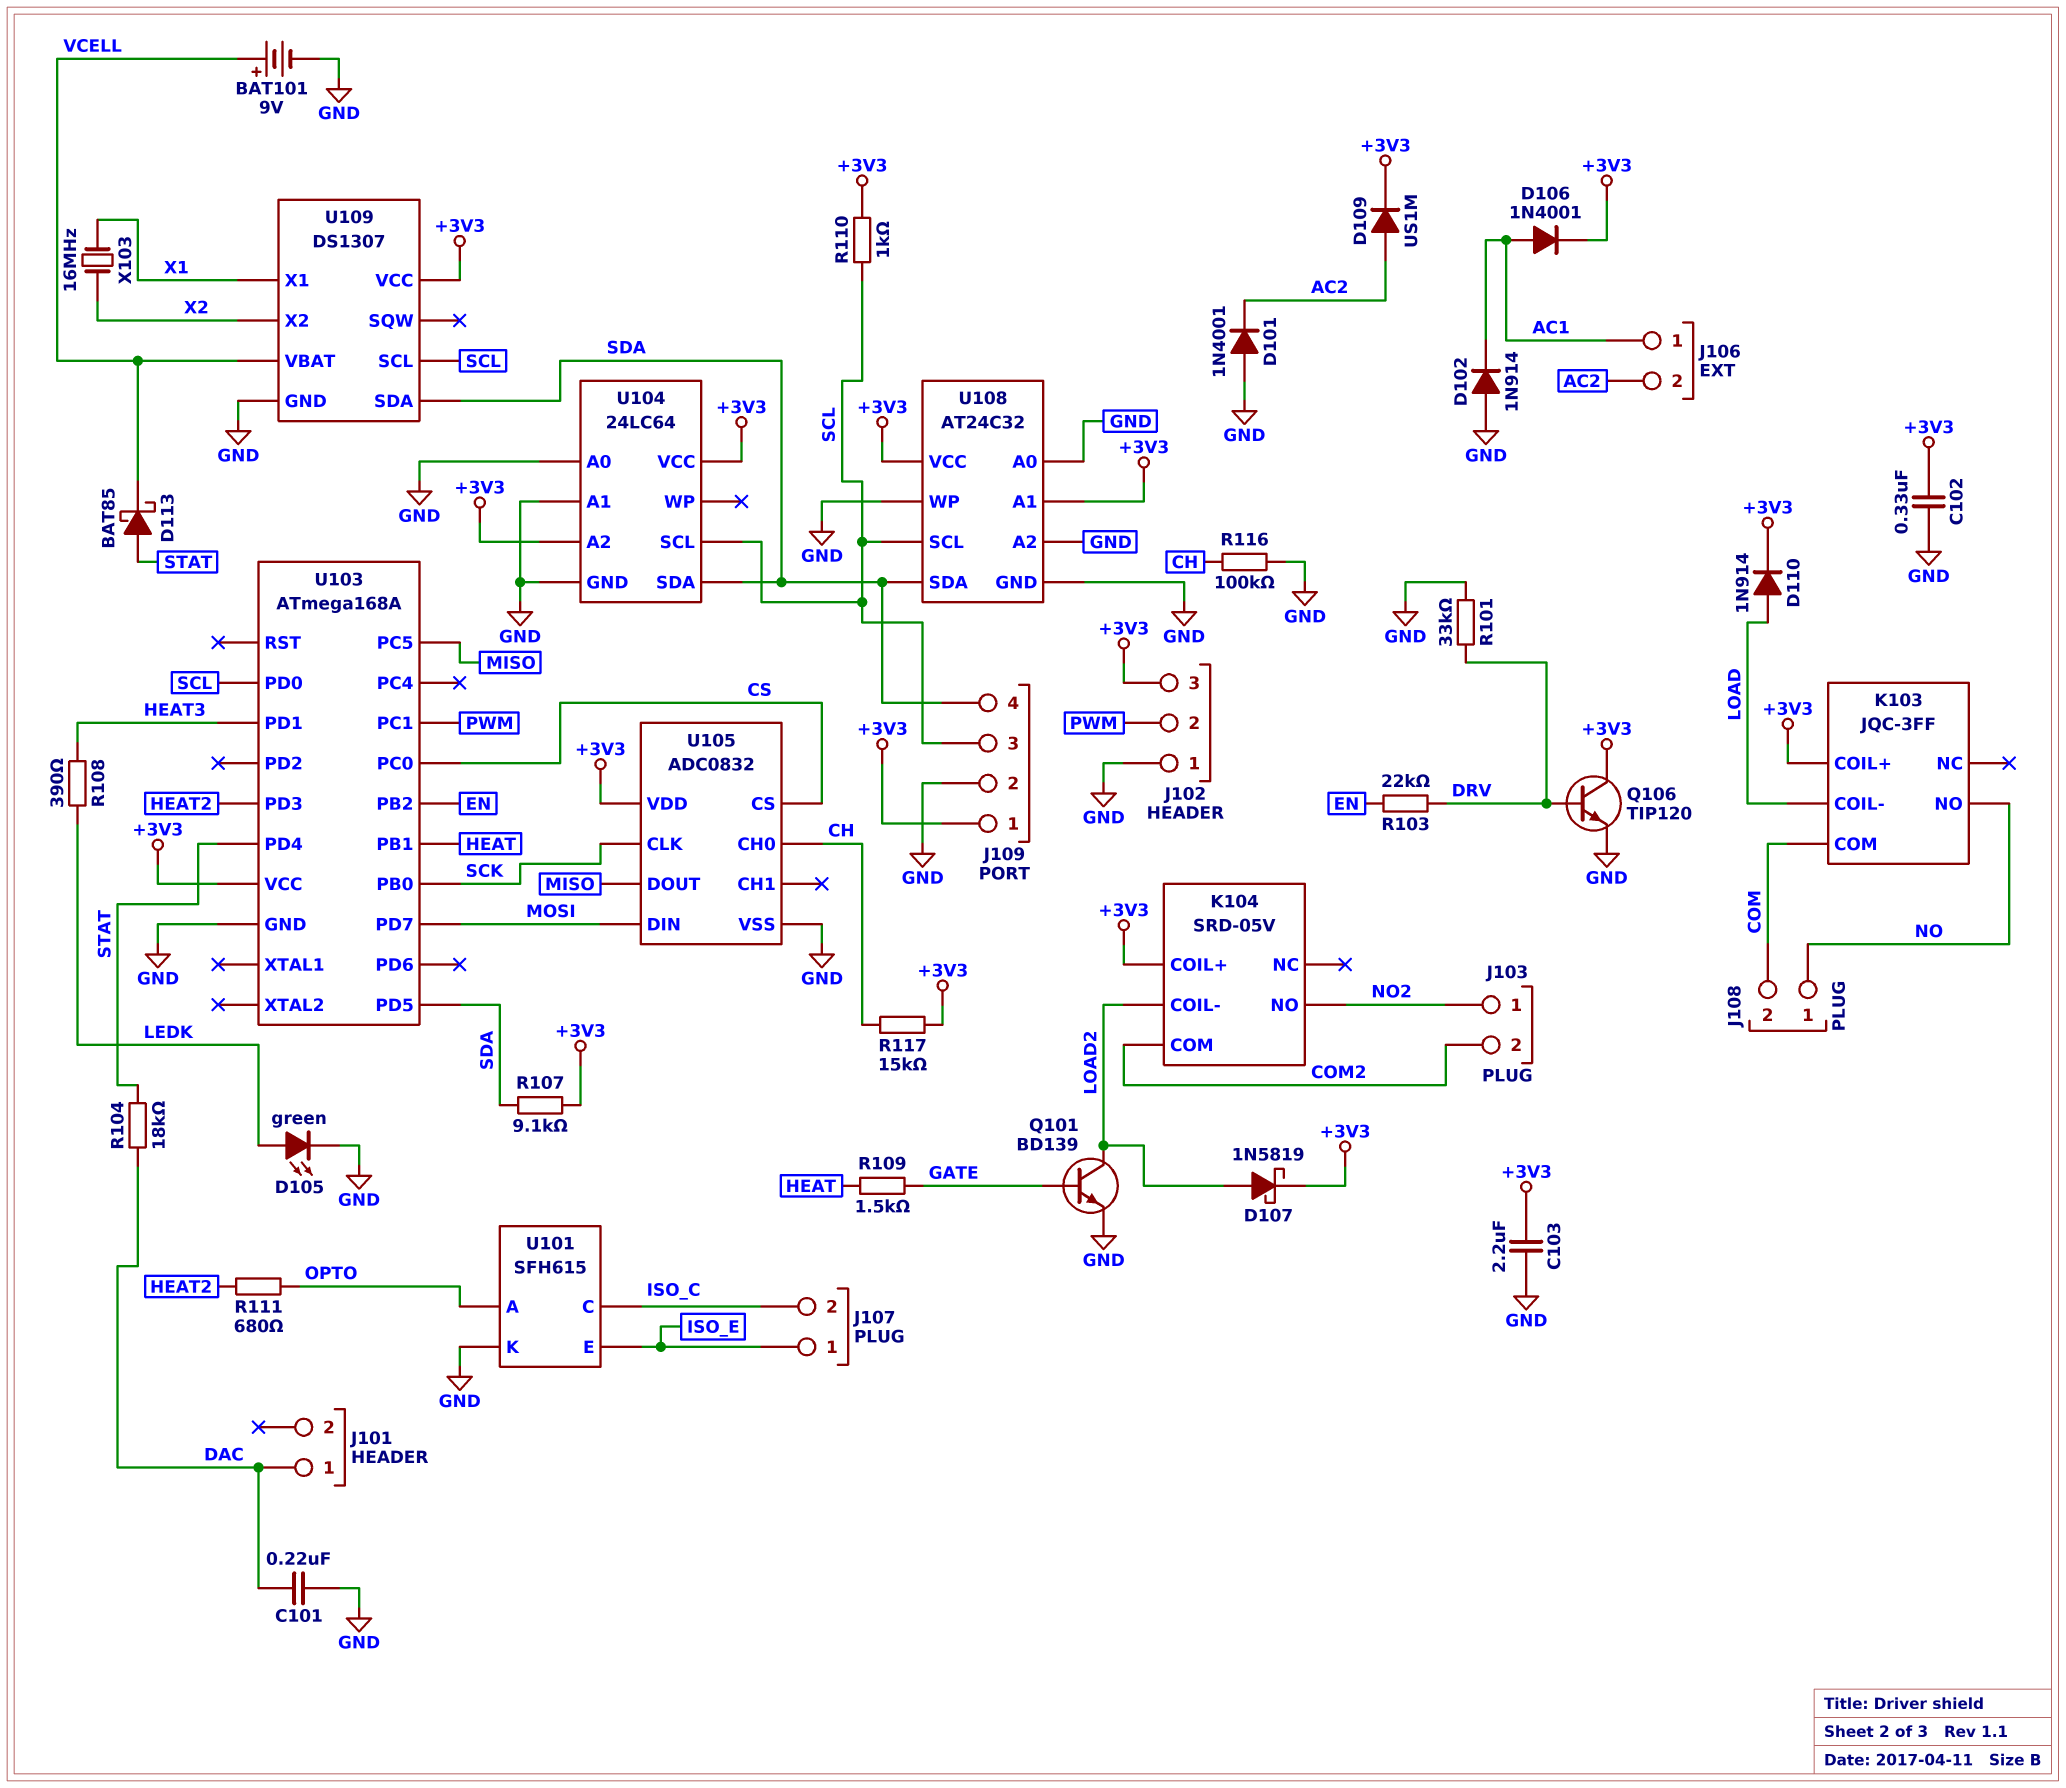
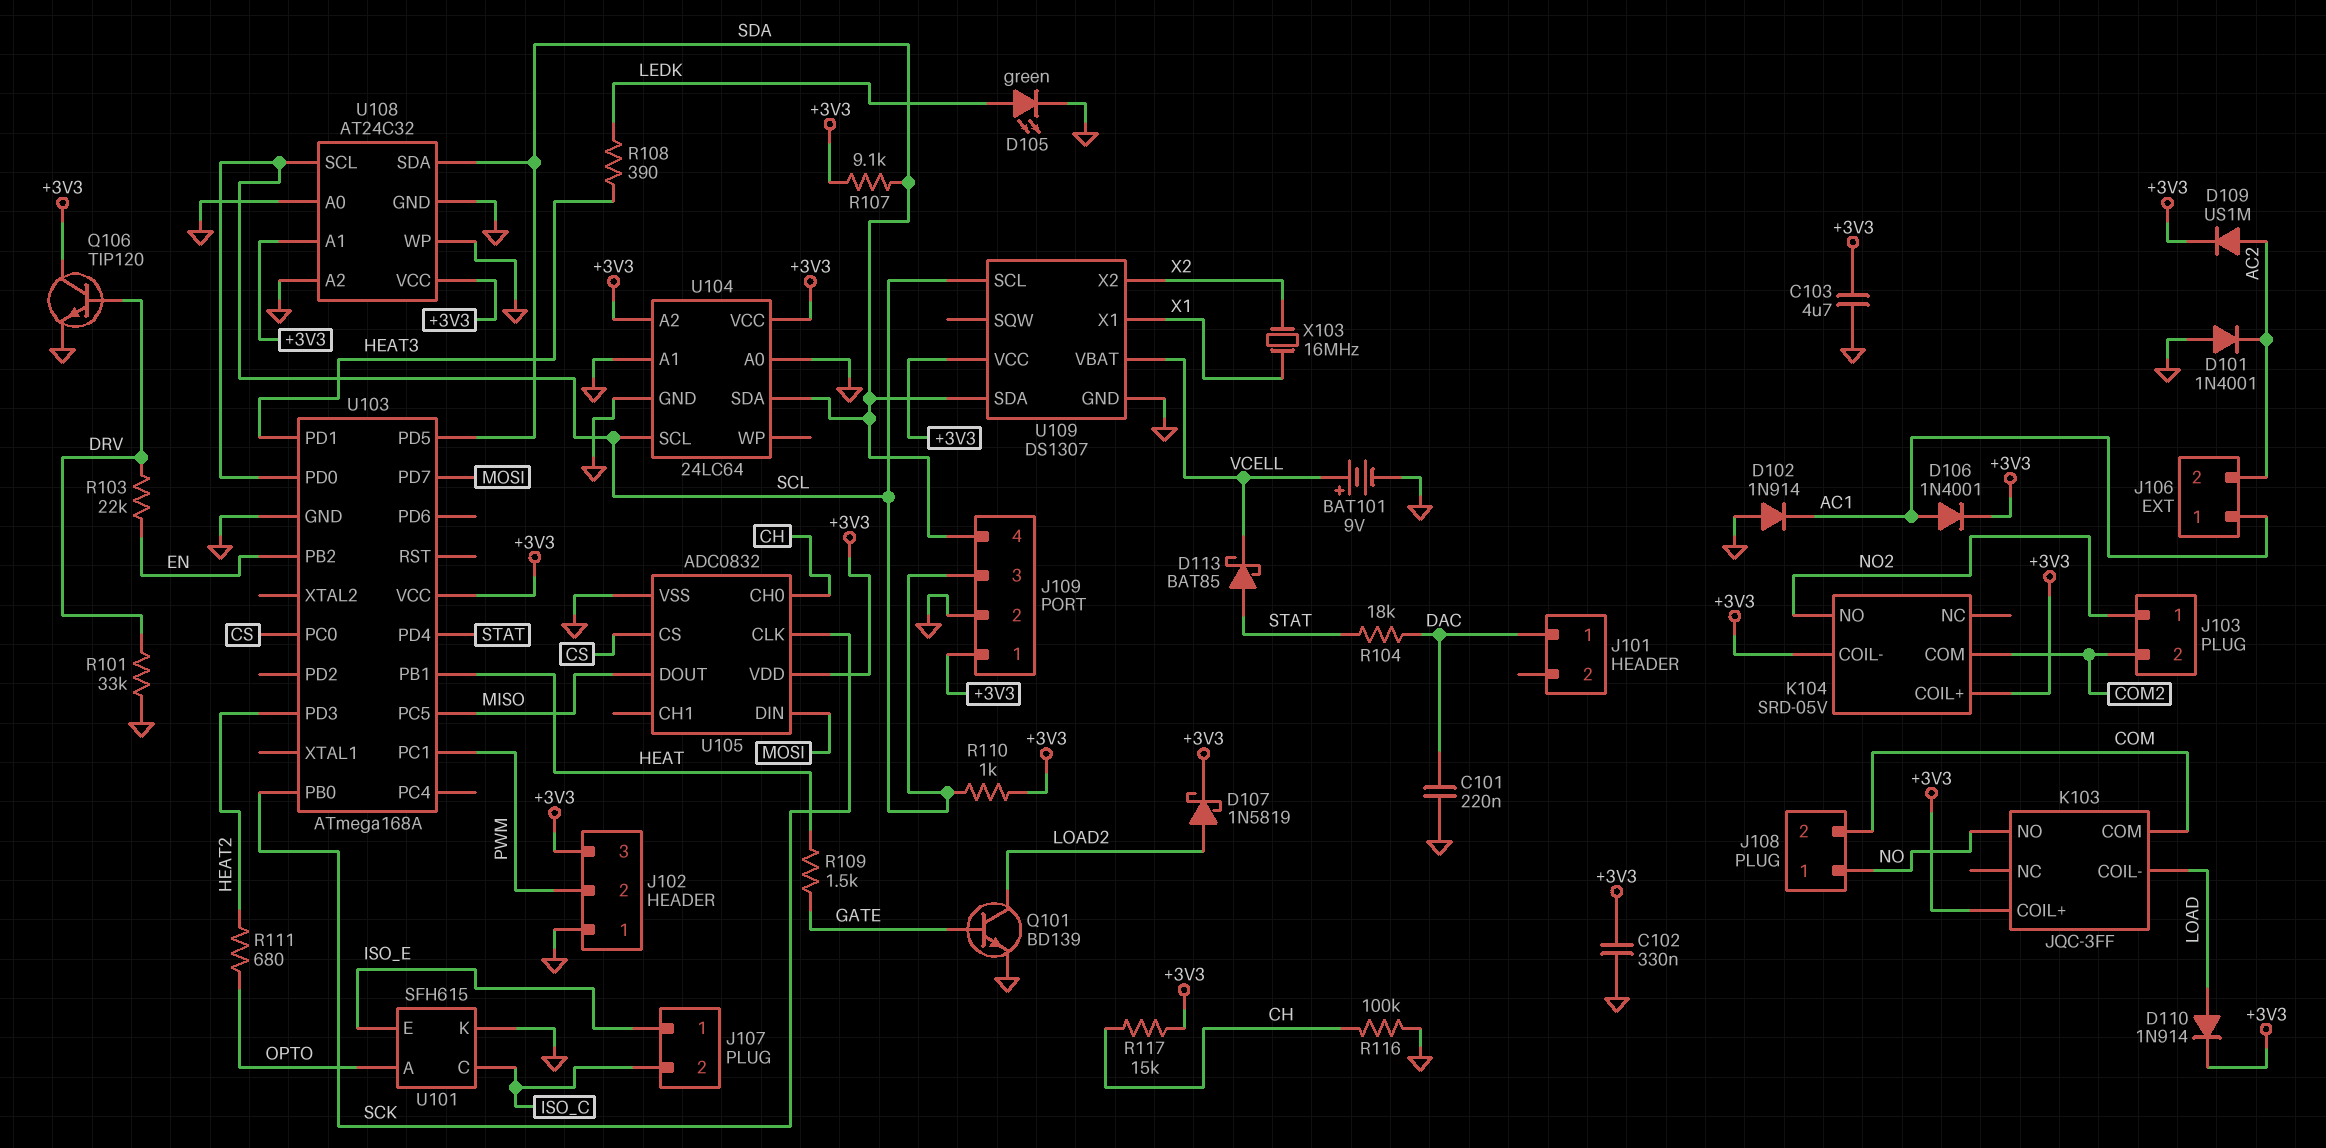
C103: 2.2uF (+3V3, GND) -> 4.7uF (+3V3, GND)
K104 pin COIL-: LOAD2 -> +3V3

